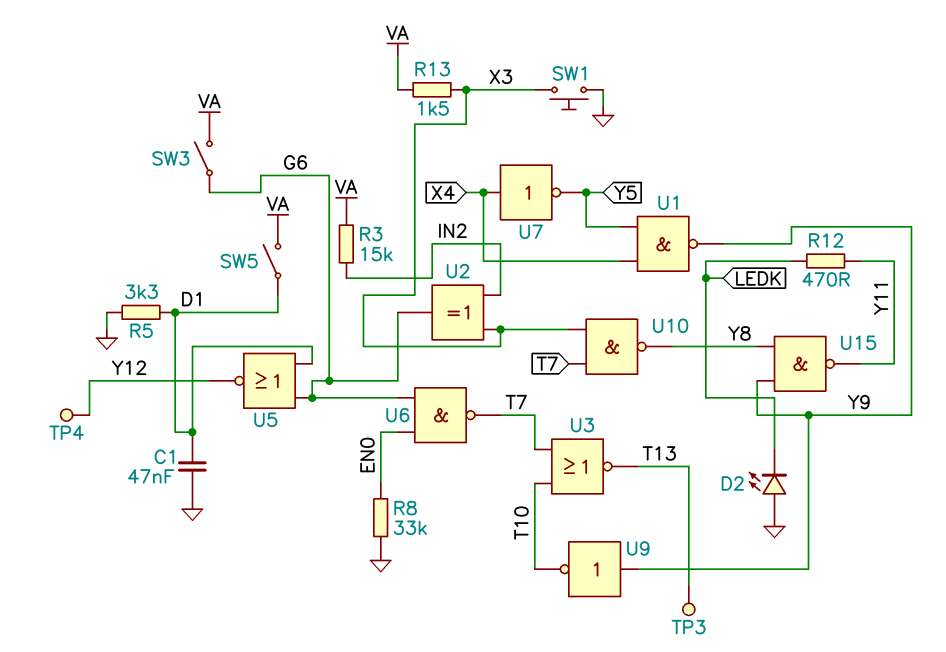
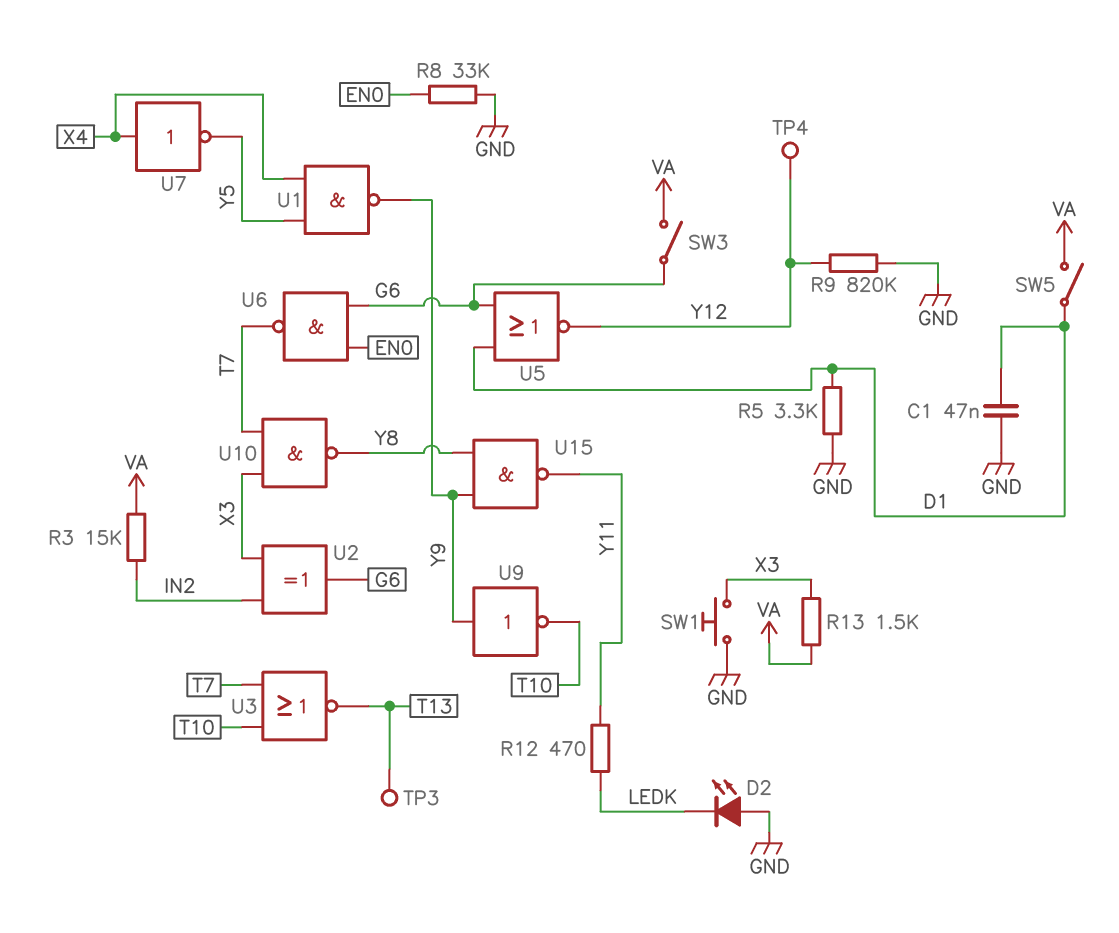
R9: none -> 820k (GND, Y12)

